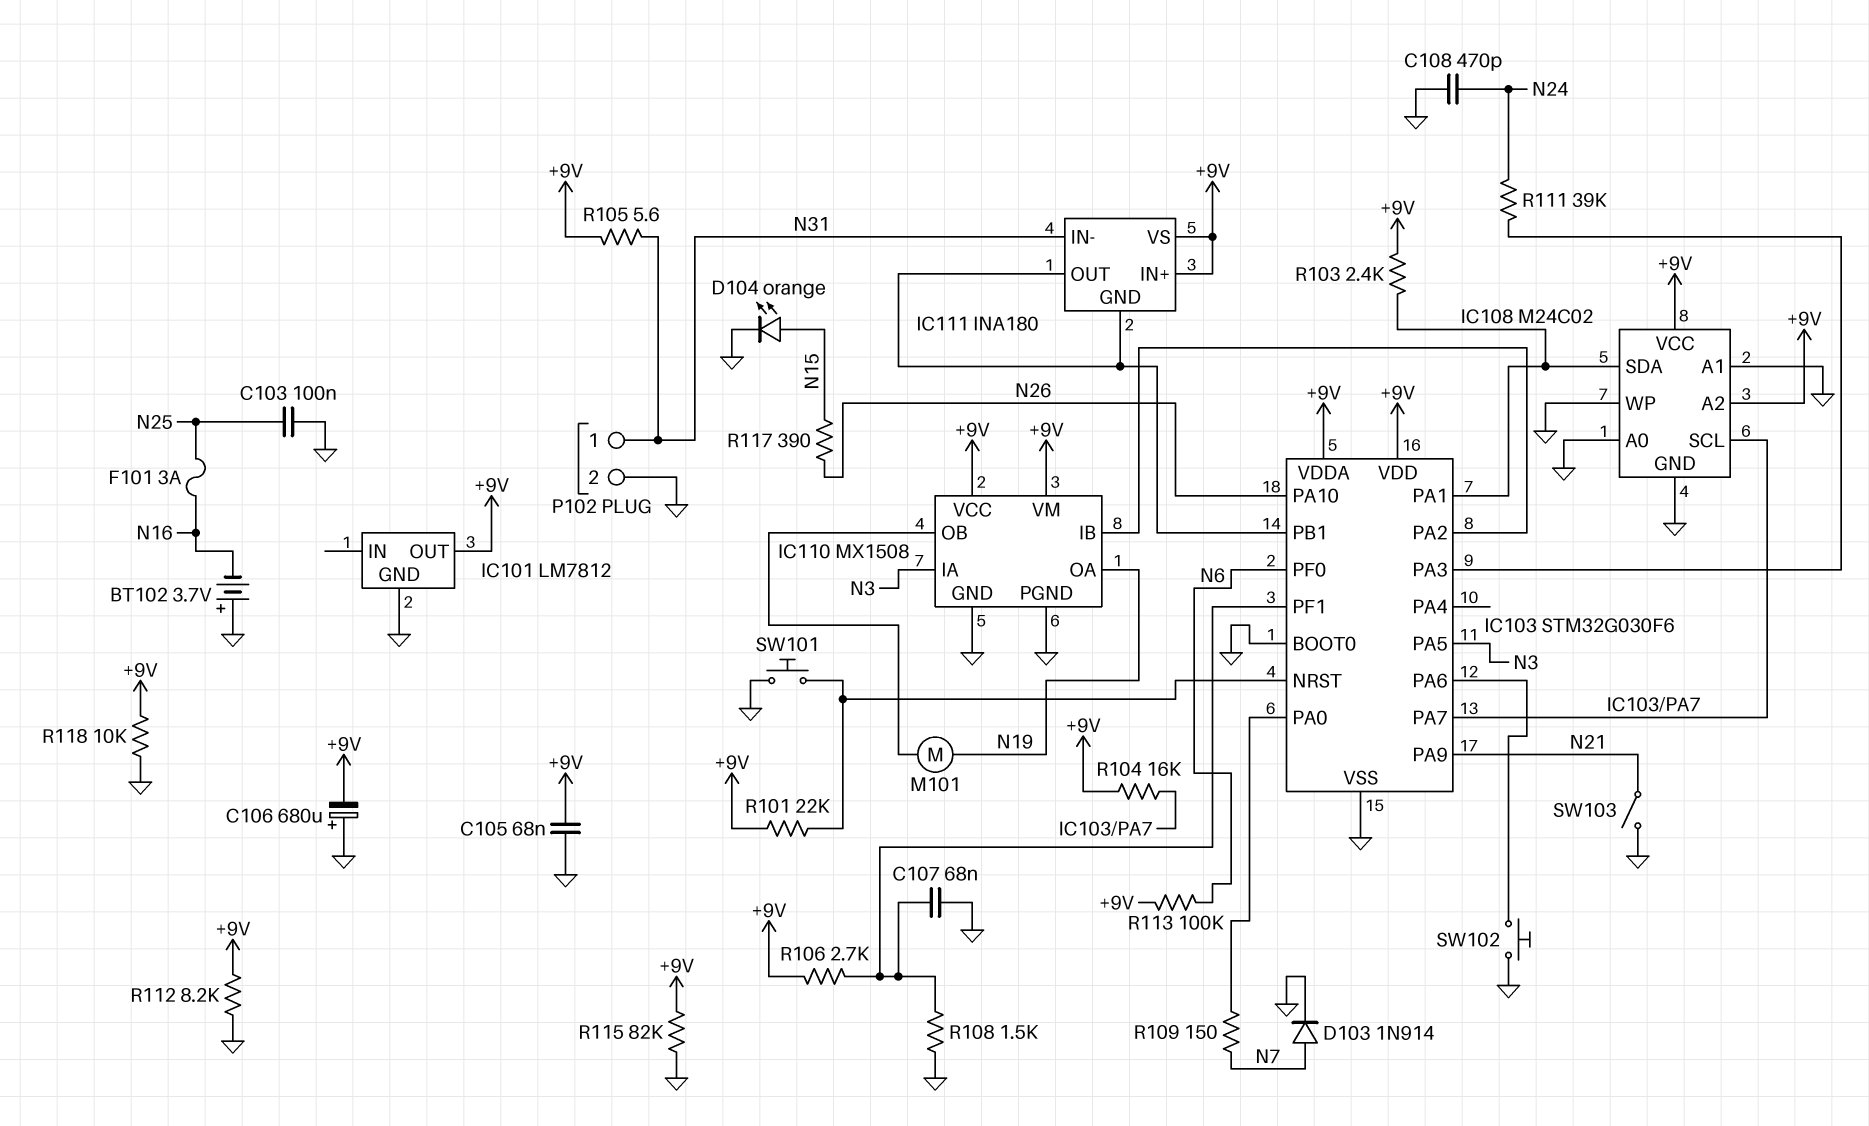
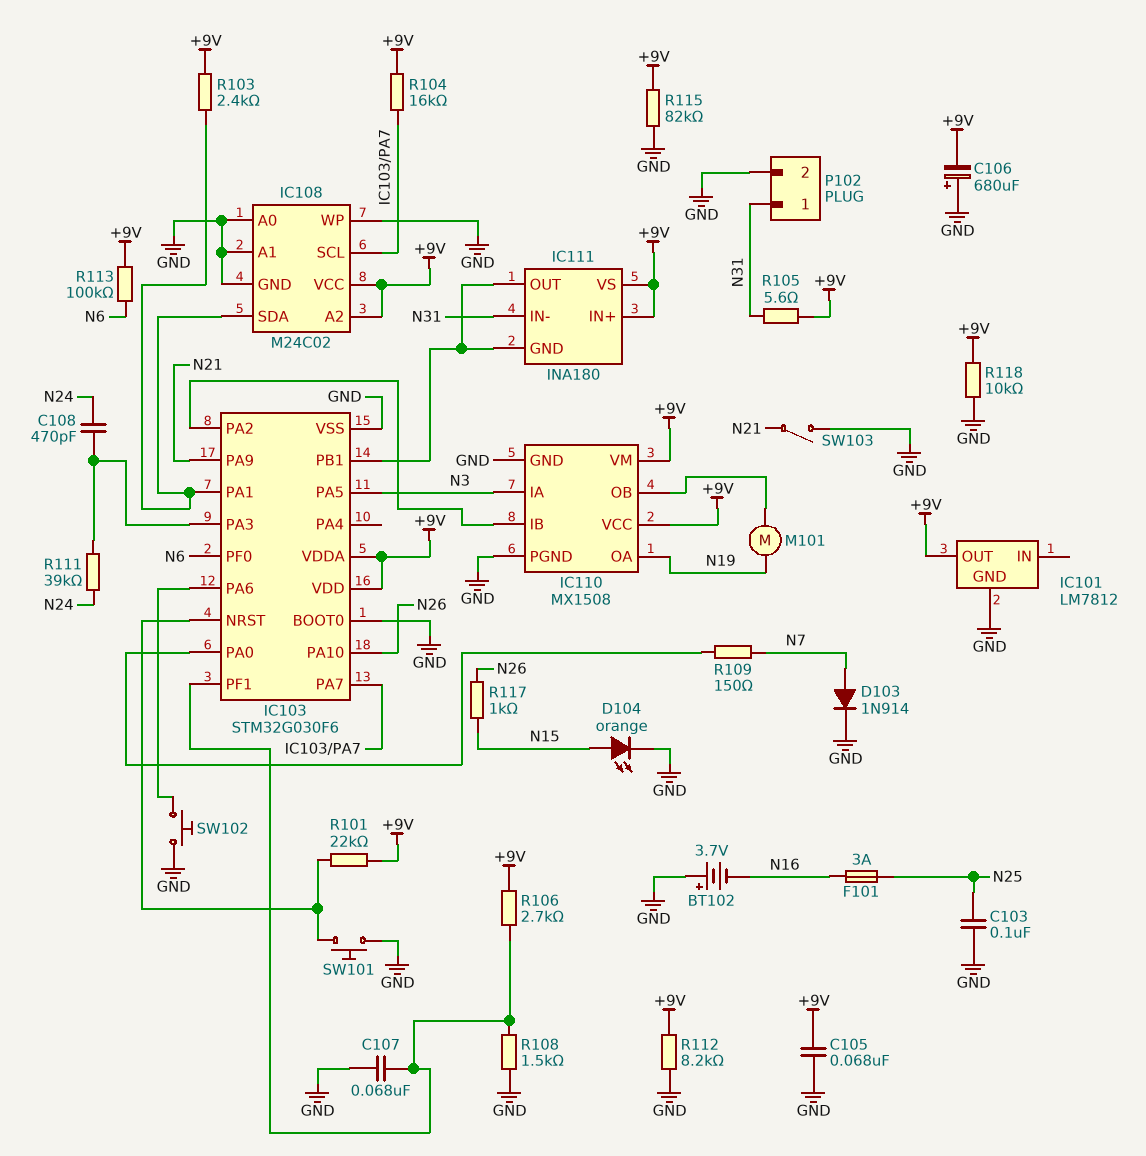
C108: 470pF (GND, N24) -> 470pF (IC103/PA3, N24)
R117: 390 (N15, N26) -> 1k (N15, N26)

